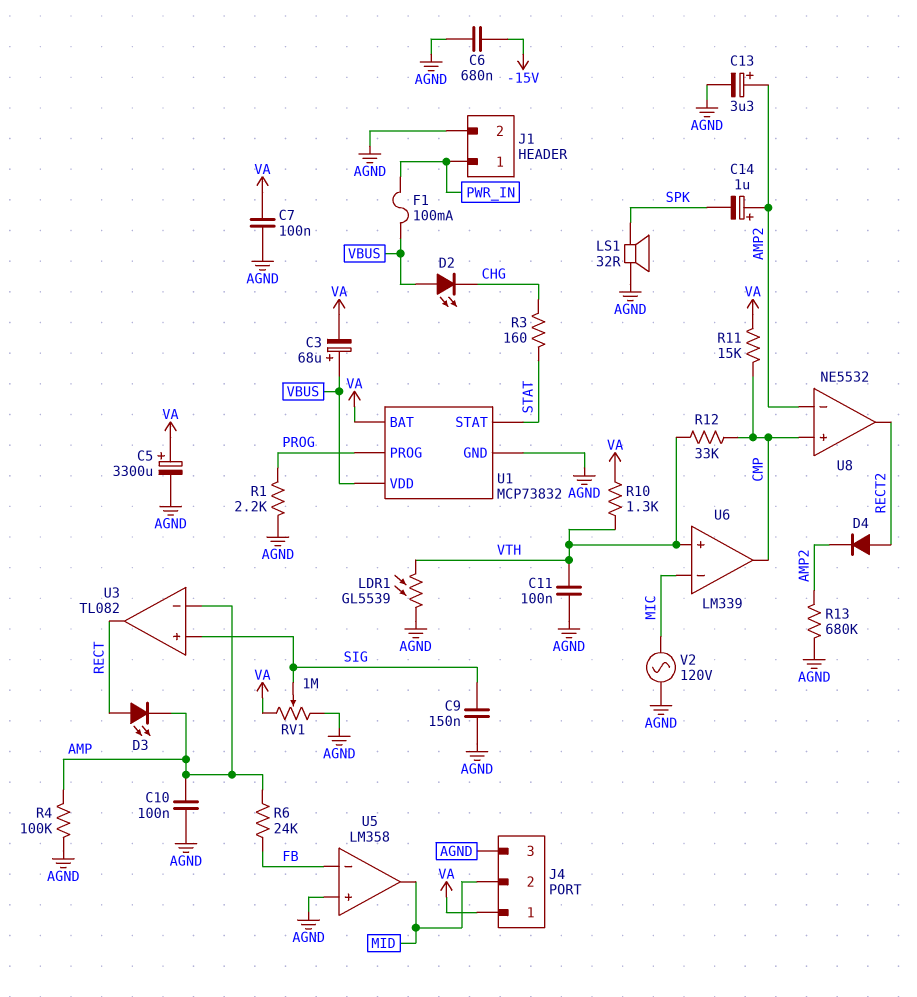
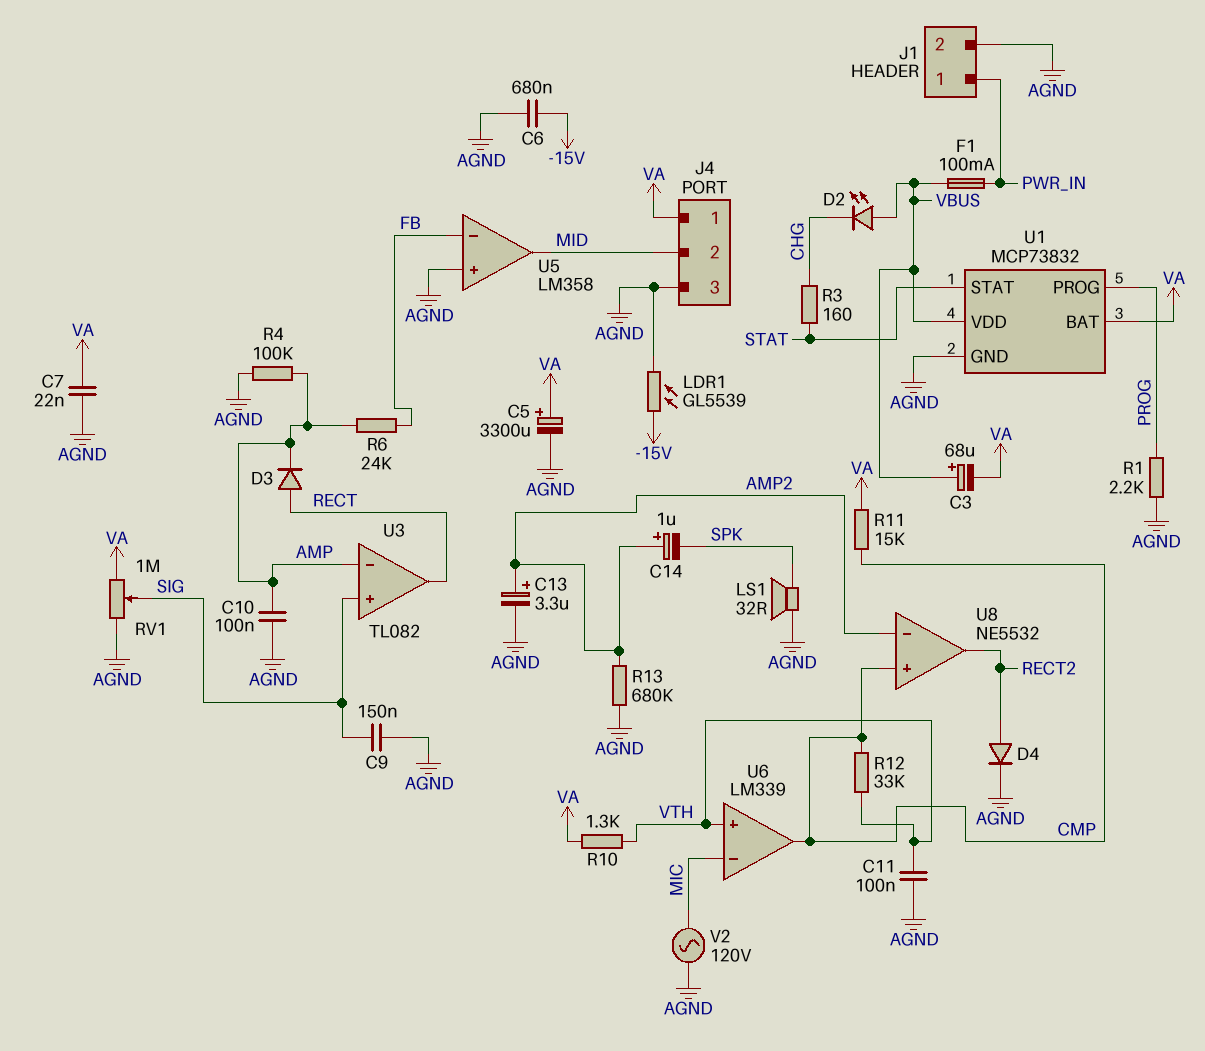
C7: 100nF (AGND, VA) -> 22nF (AGND, VA)
D3: LED (A RECT, K AMP) -> diode (A RECT, K AMP)
D4: diode (A RECT2, K AMP2) -> diode (A RECT2, K AGND)
LDR1: GL5539 (AGND, VTH) -> GL5539 (-15V, AGND)

